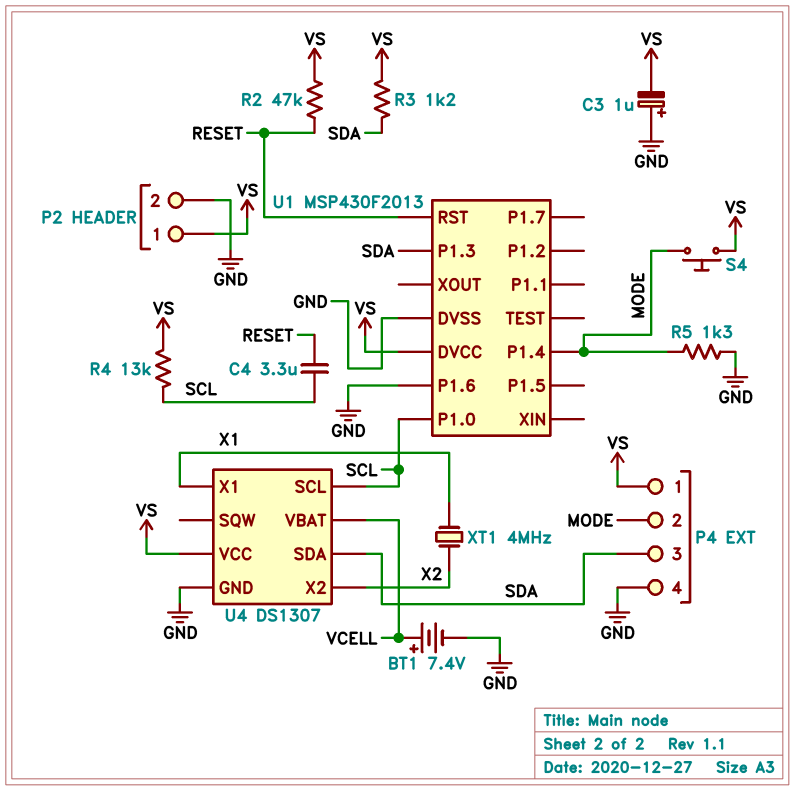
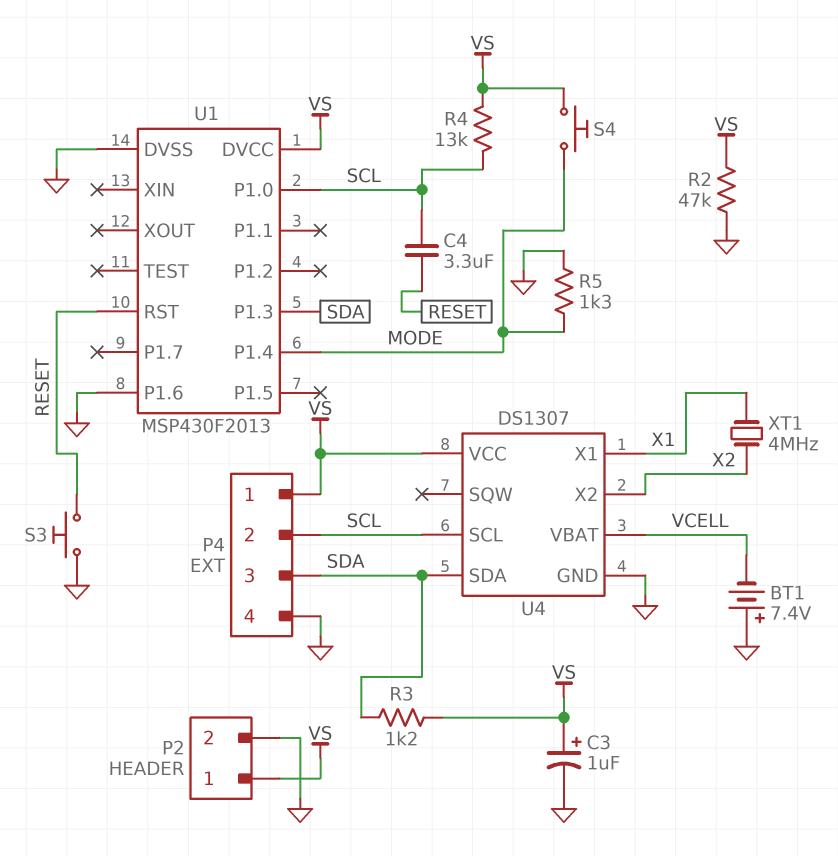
BT1: 7.4V (plus VCELL, minus GND) -> 7.4V (plus GND, minus VCELL)
C3: 1uF (plus GND, minus VS) -> 1uF (plus VS, minus GND)
P4 pin 2: MODE -> SCL
R2: 47k (RESET, VS) -> 47k (GND, VS)
S3: none -> button (GND, RESET)

